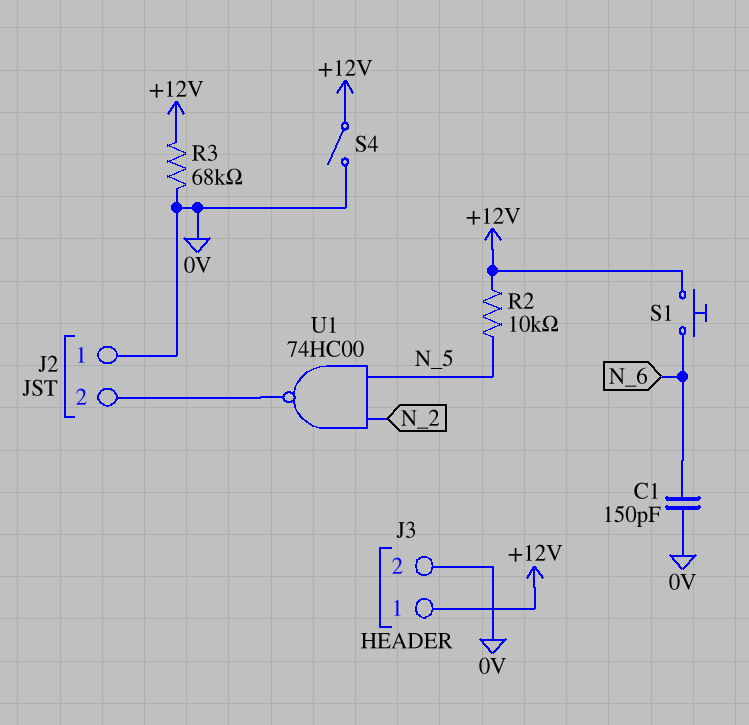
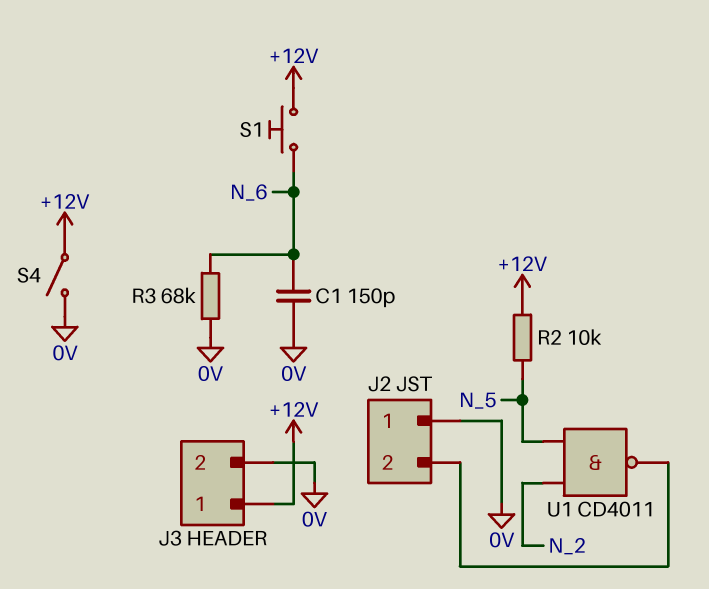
R3: 68k (+12V, 0V) -> 68k (0V, N_6)
U1: NAND 74HC00 (in N_2, in N_5, out J2/2) -> NAND CD4011 (in N_2, in N_5, out J2/2)

